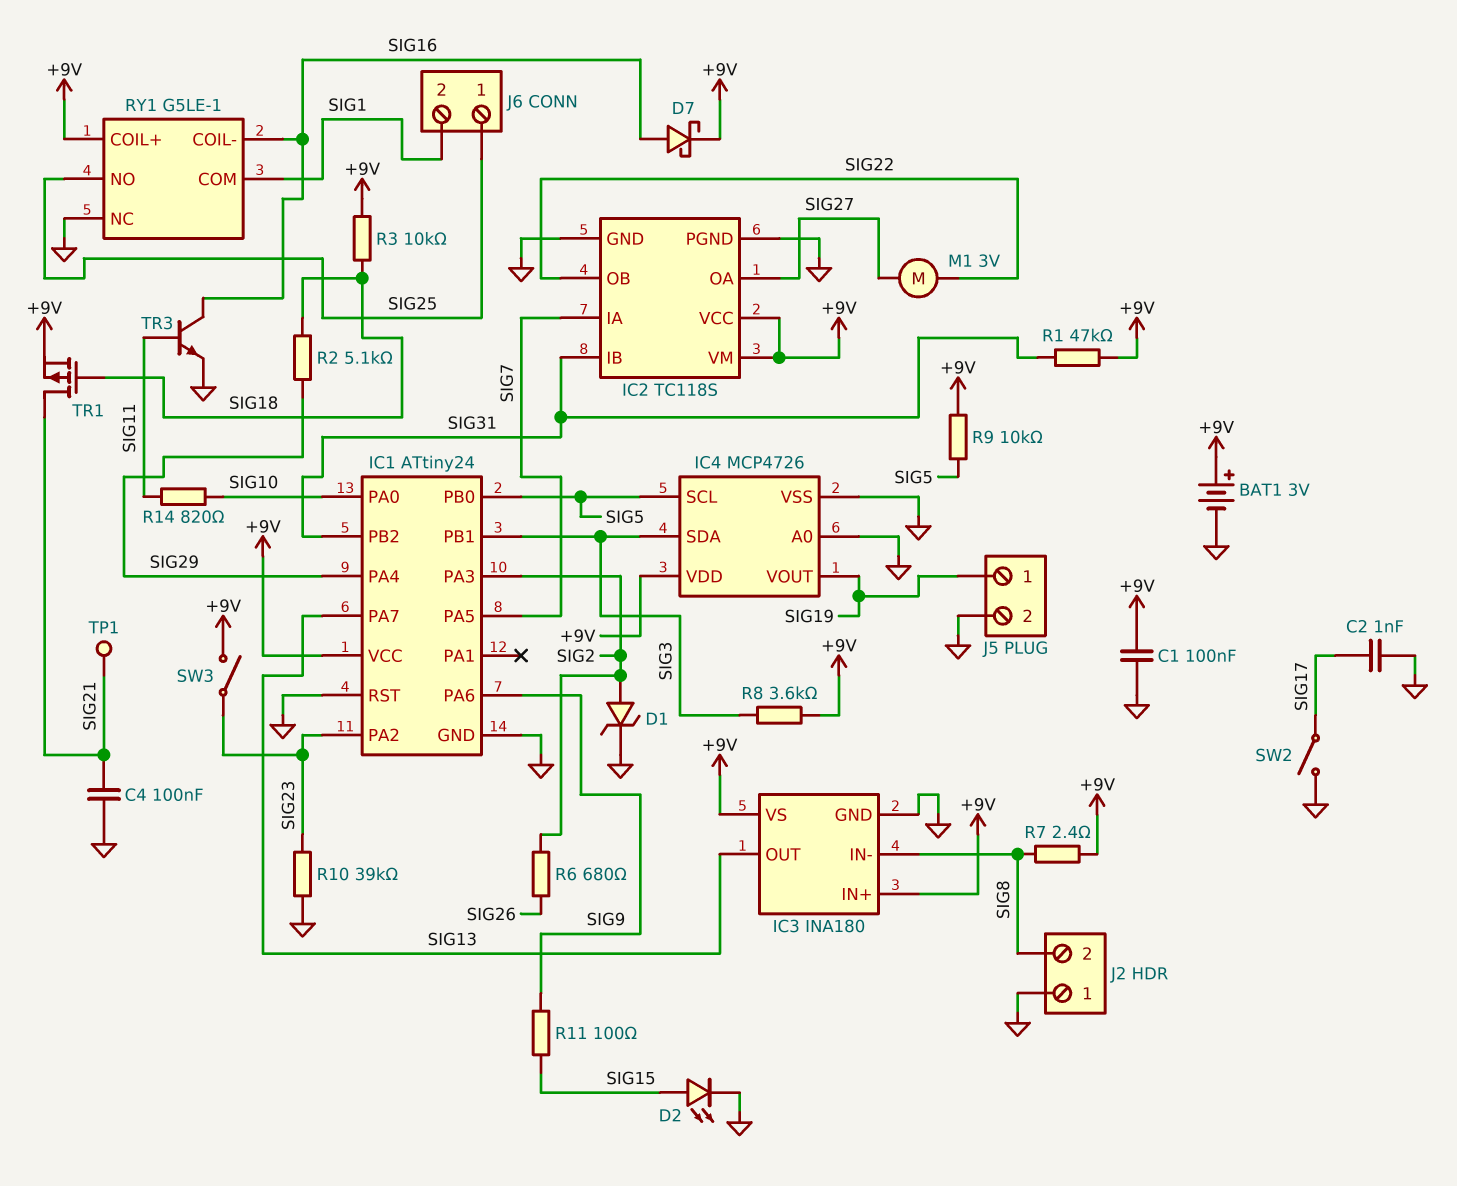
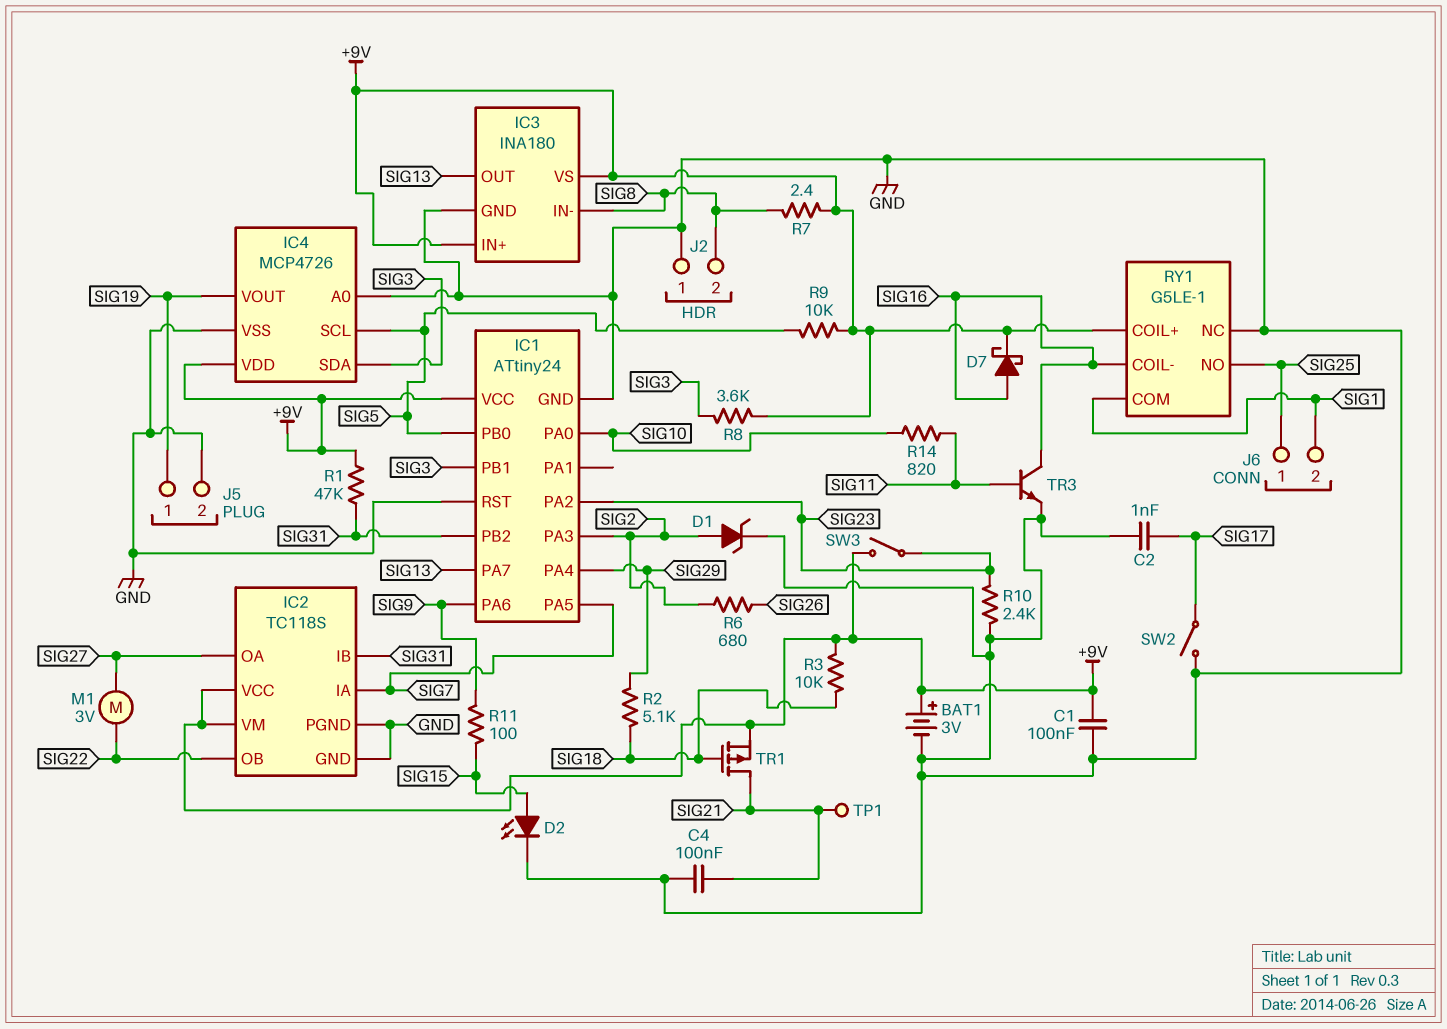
R10: 39k (GND, SIG23) -> 2.4k (GND, SIG23)

